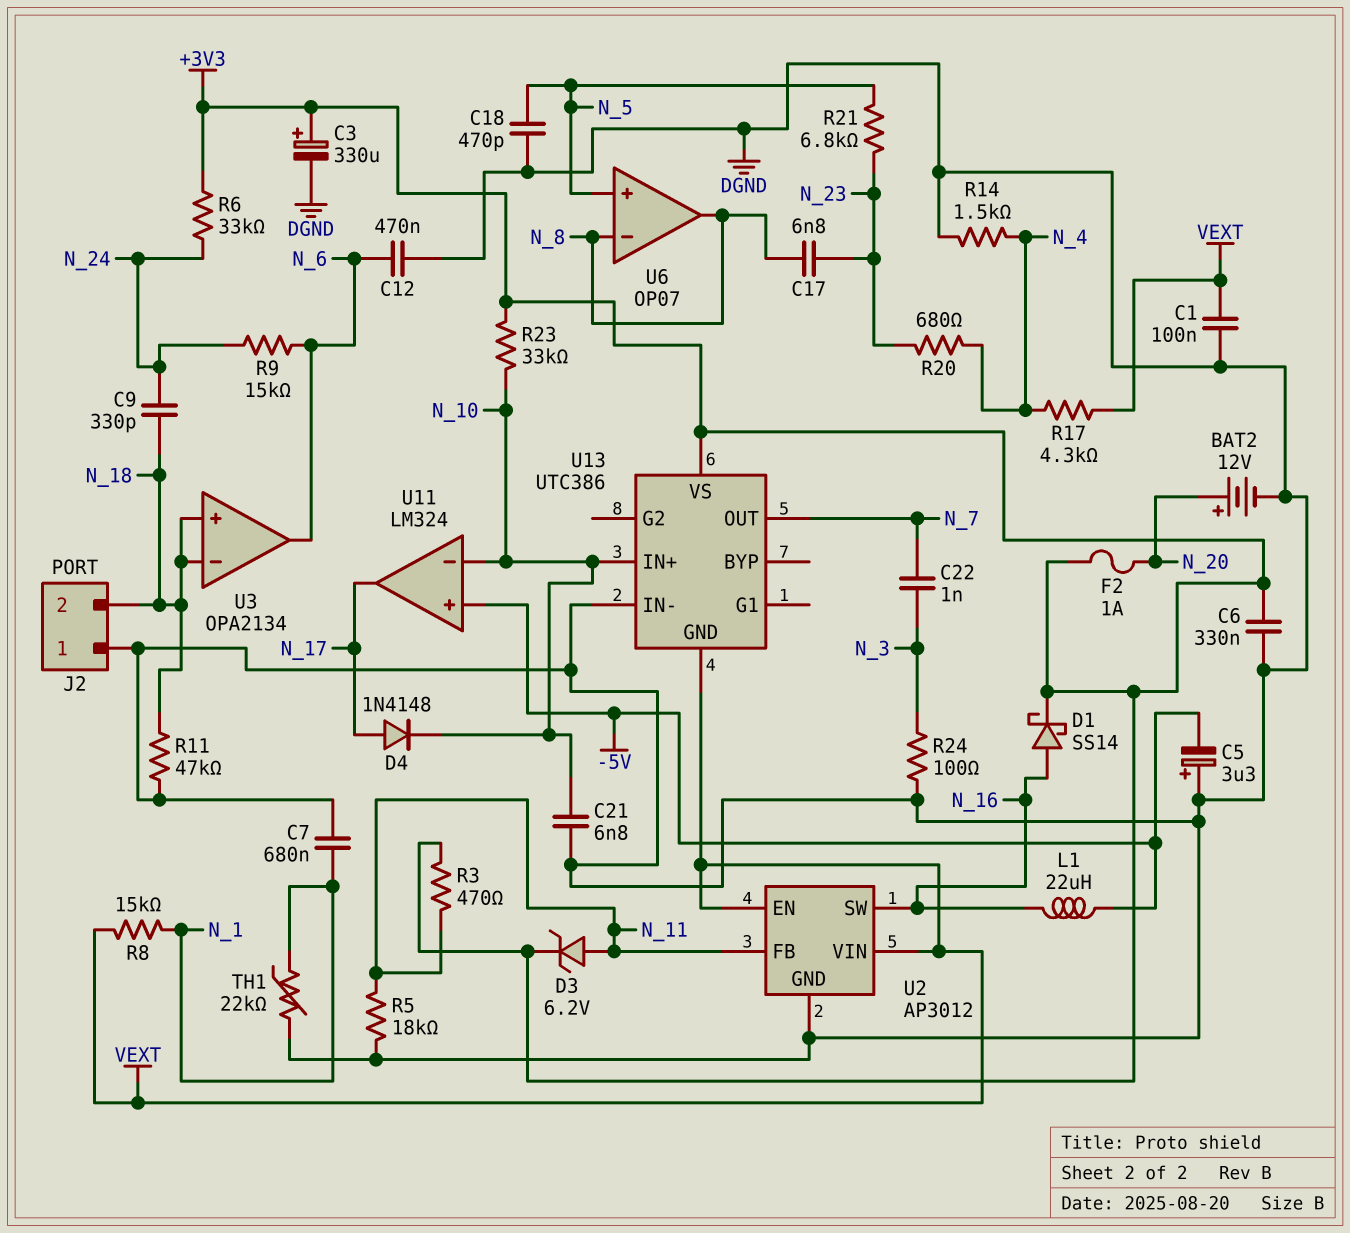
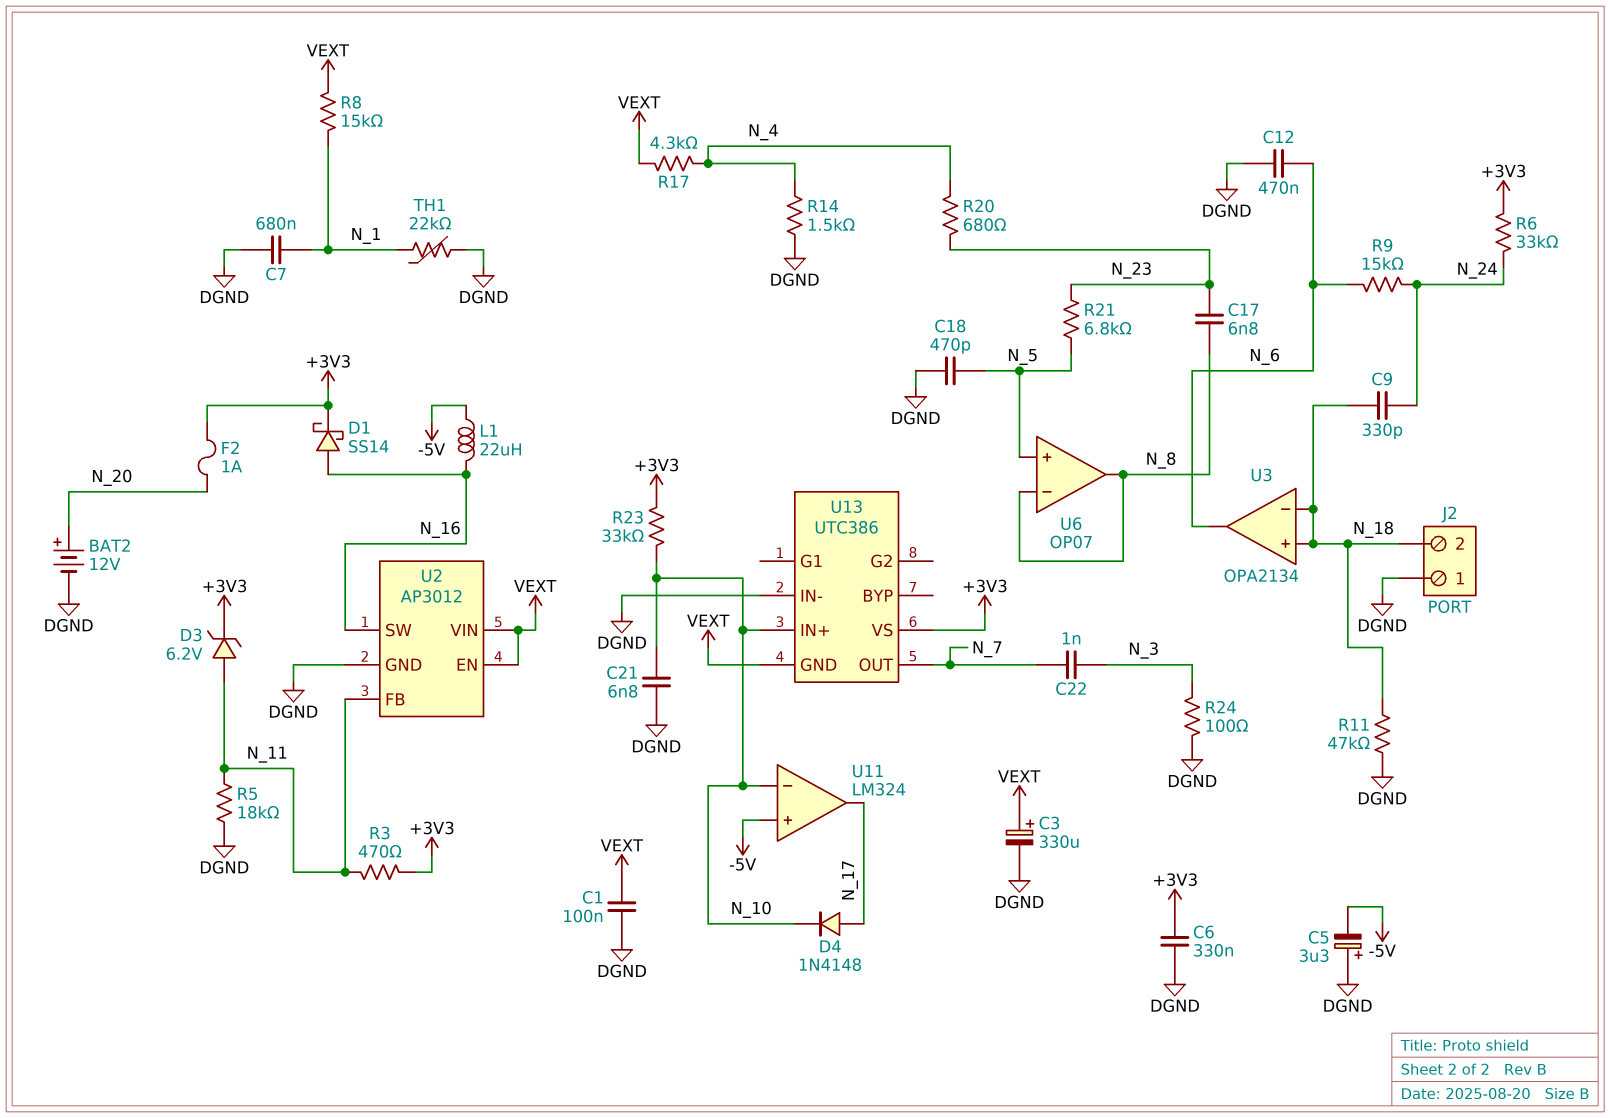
C3: 330uF (plus +3V3, minus DGND) -> 330uF (plus VEXT, minus DGND)

